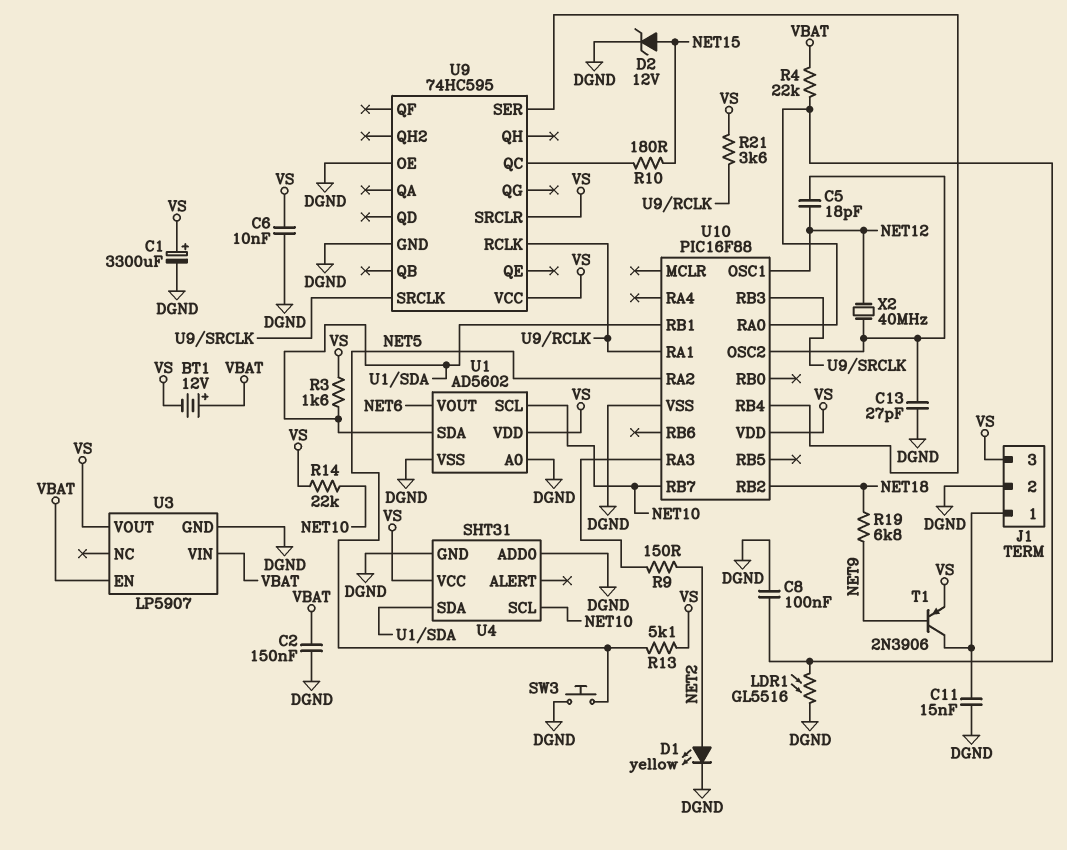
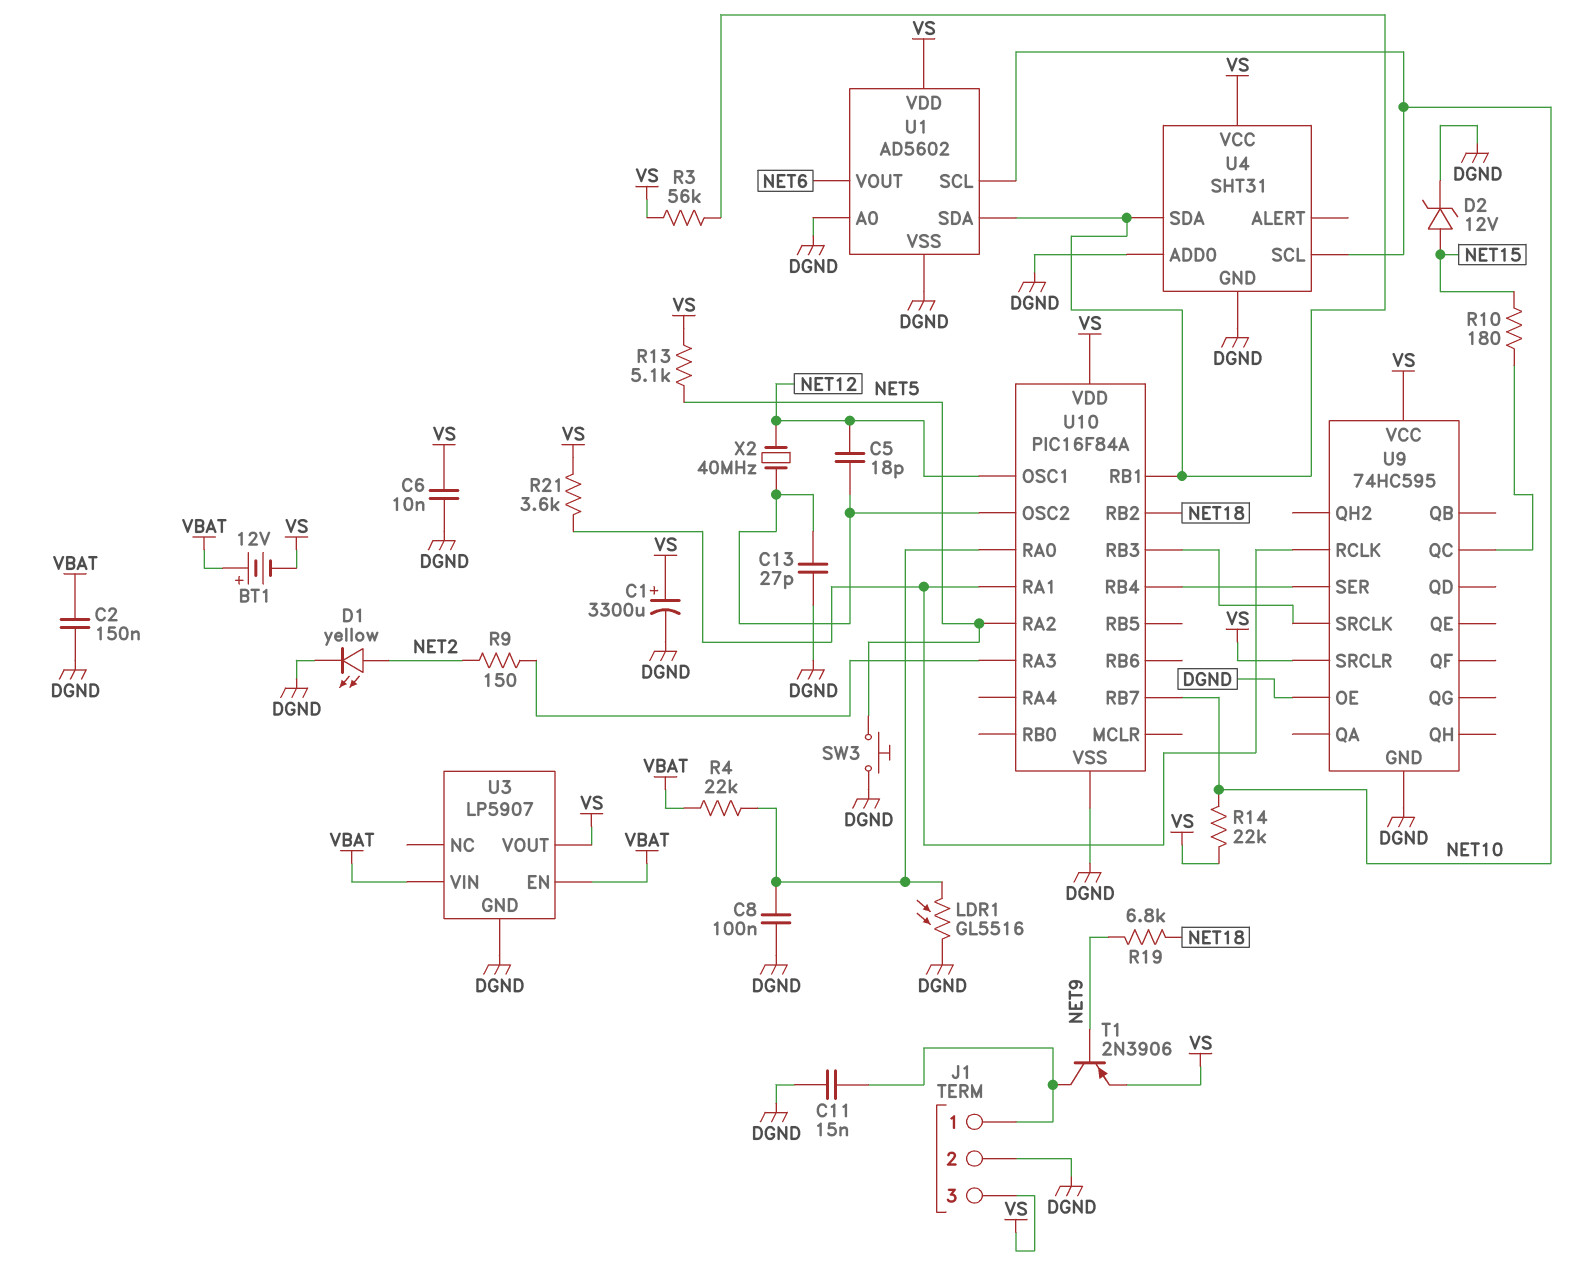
R3: 1.6k (U1/SDA, VS) -> 56k (U1/SDA, VS)
U10: PIC16F88 -> PIC16F84A

